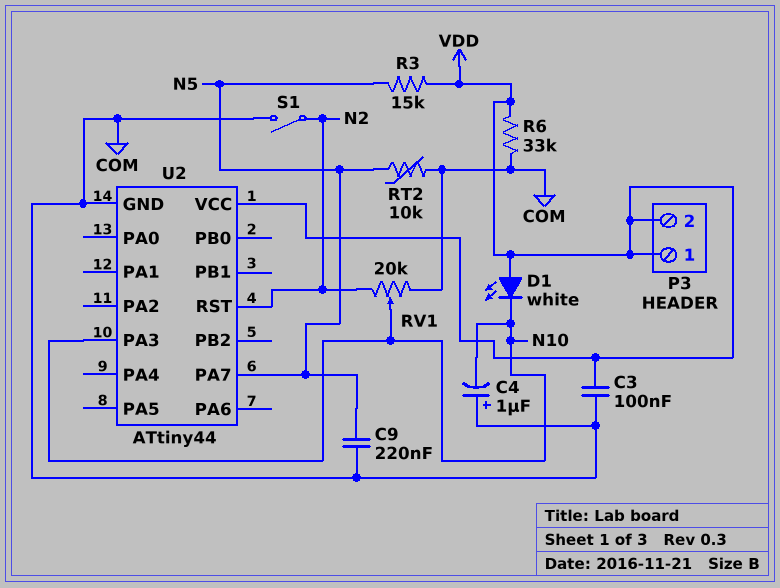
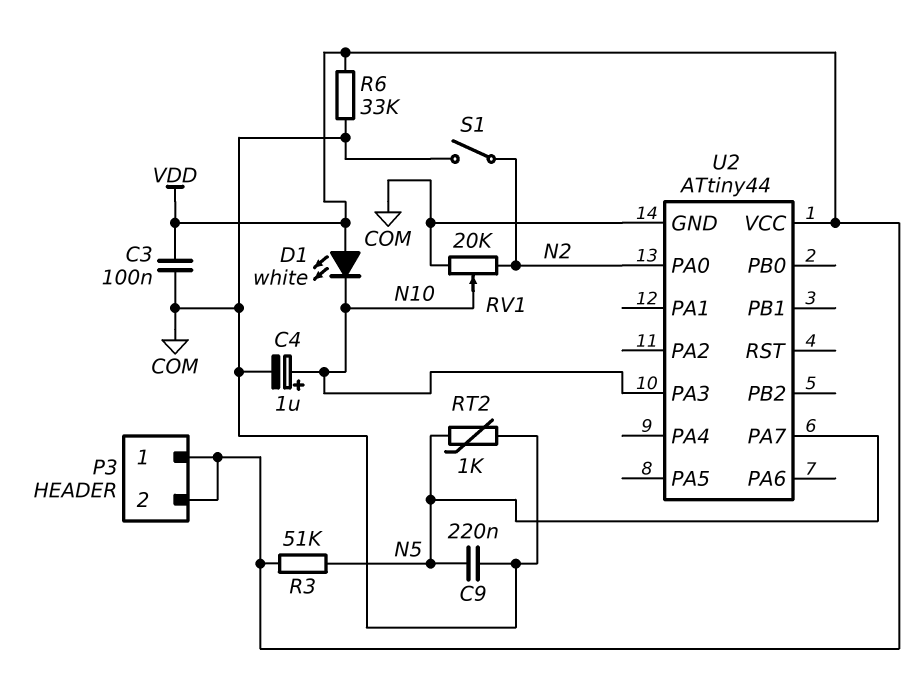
C4: 1uF (plus COM, minus N10) -> 1uF (plus N10, minus COM)
R3: 15k (N5, VDD) -> 51k (N5, VDD)
RT2: 10k (COM, N5) -> 1k (COM, N5)
U2 pin PA0: none -> N2
U2 pin RST: N2 -> none

